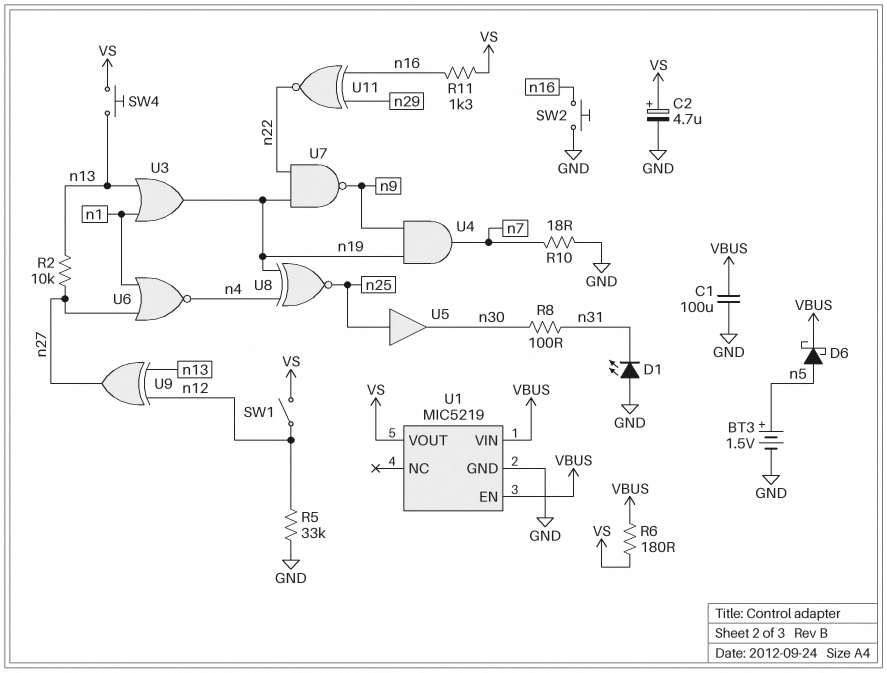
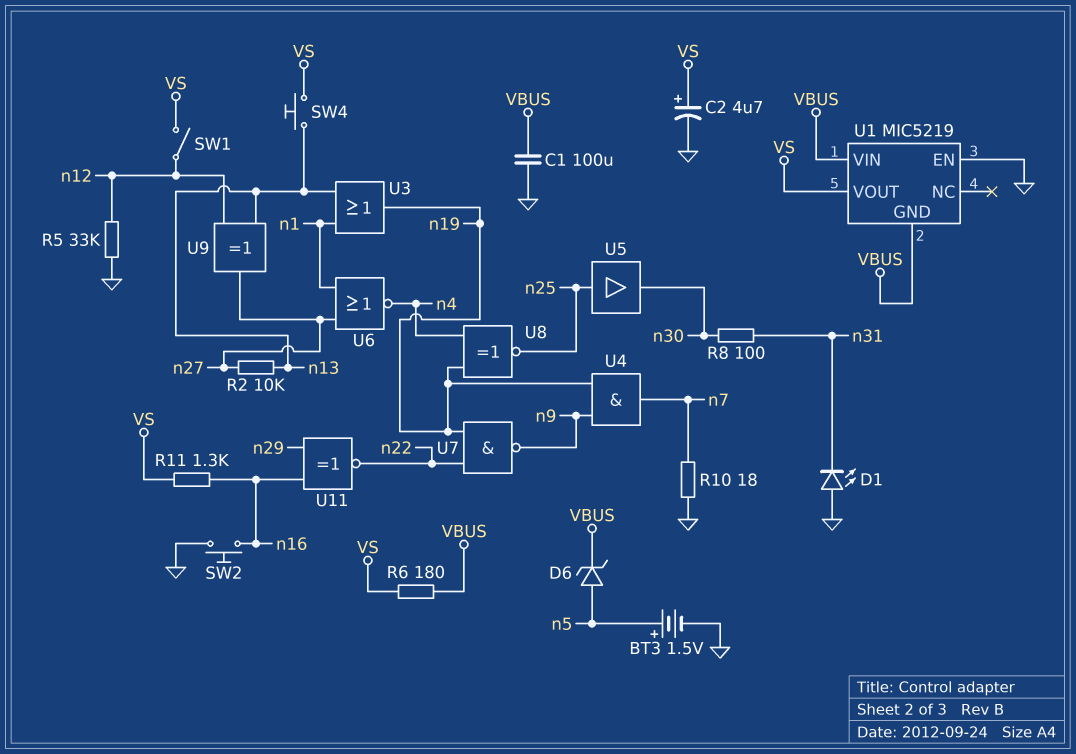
D6: schottky (A n5, K VBUS) -> zener (A n5, K VBUS)
U1 pin EN: VBUS -> GND
U1 pin GND: GND -> VBUS

